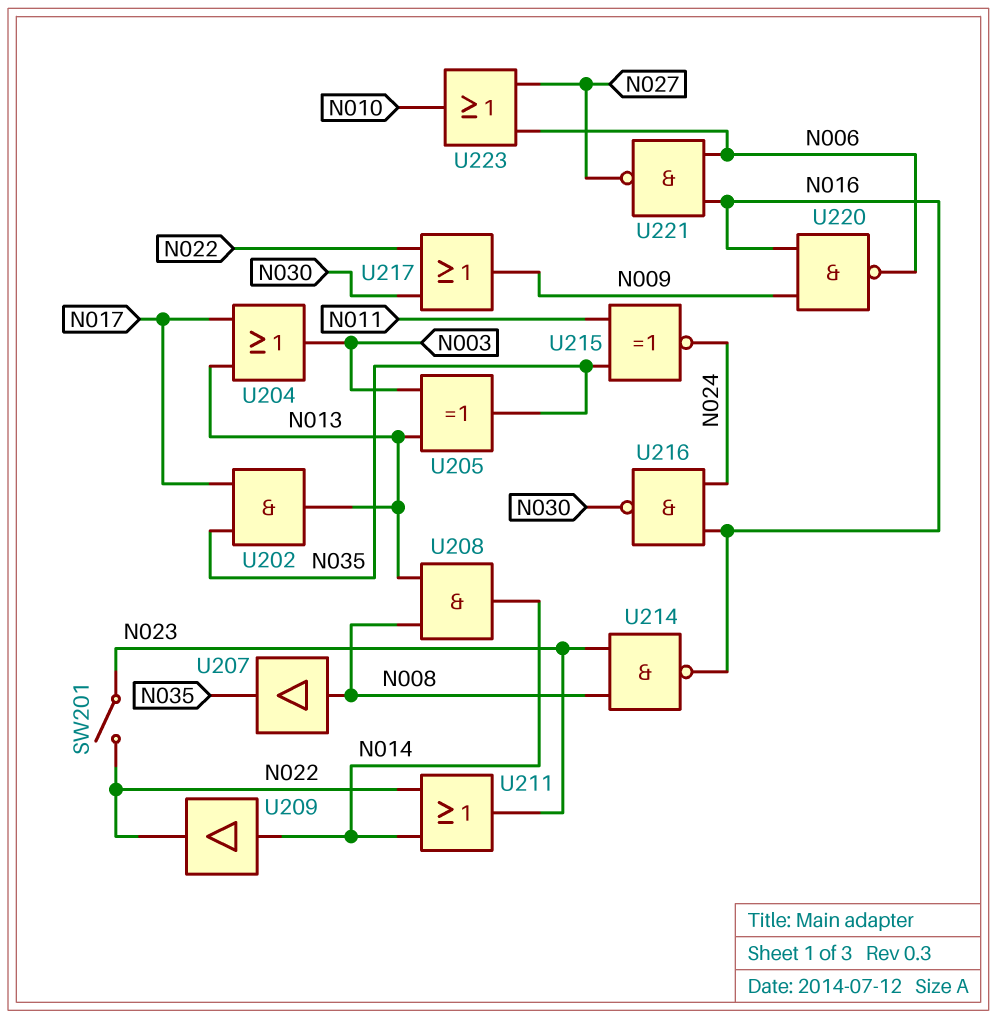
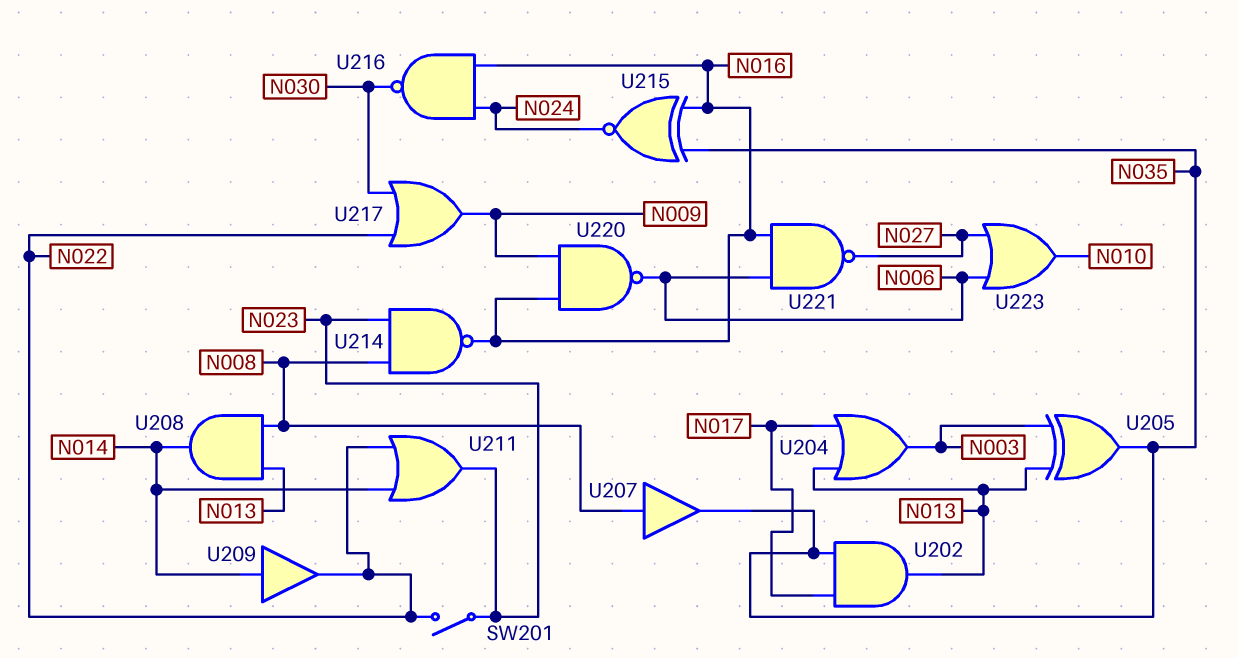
U215: XNOR (in N011, in N035, out N024) -> XNOR (in N016, in N035, out N024)

